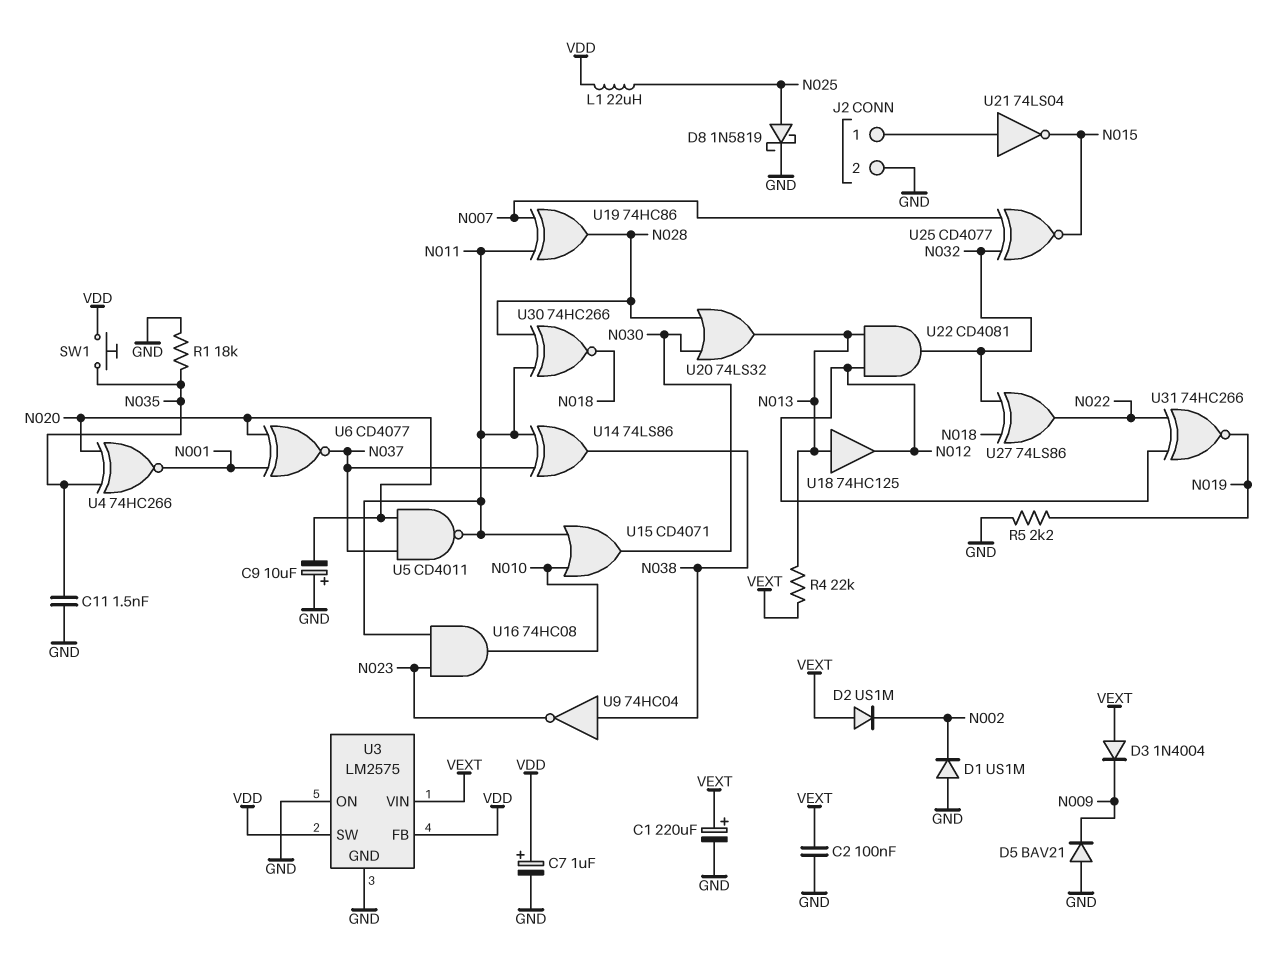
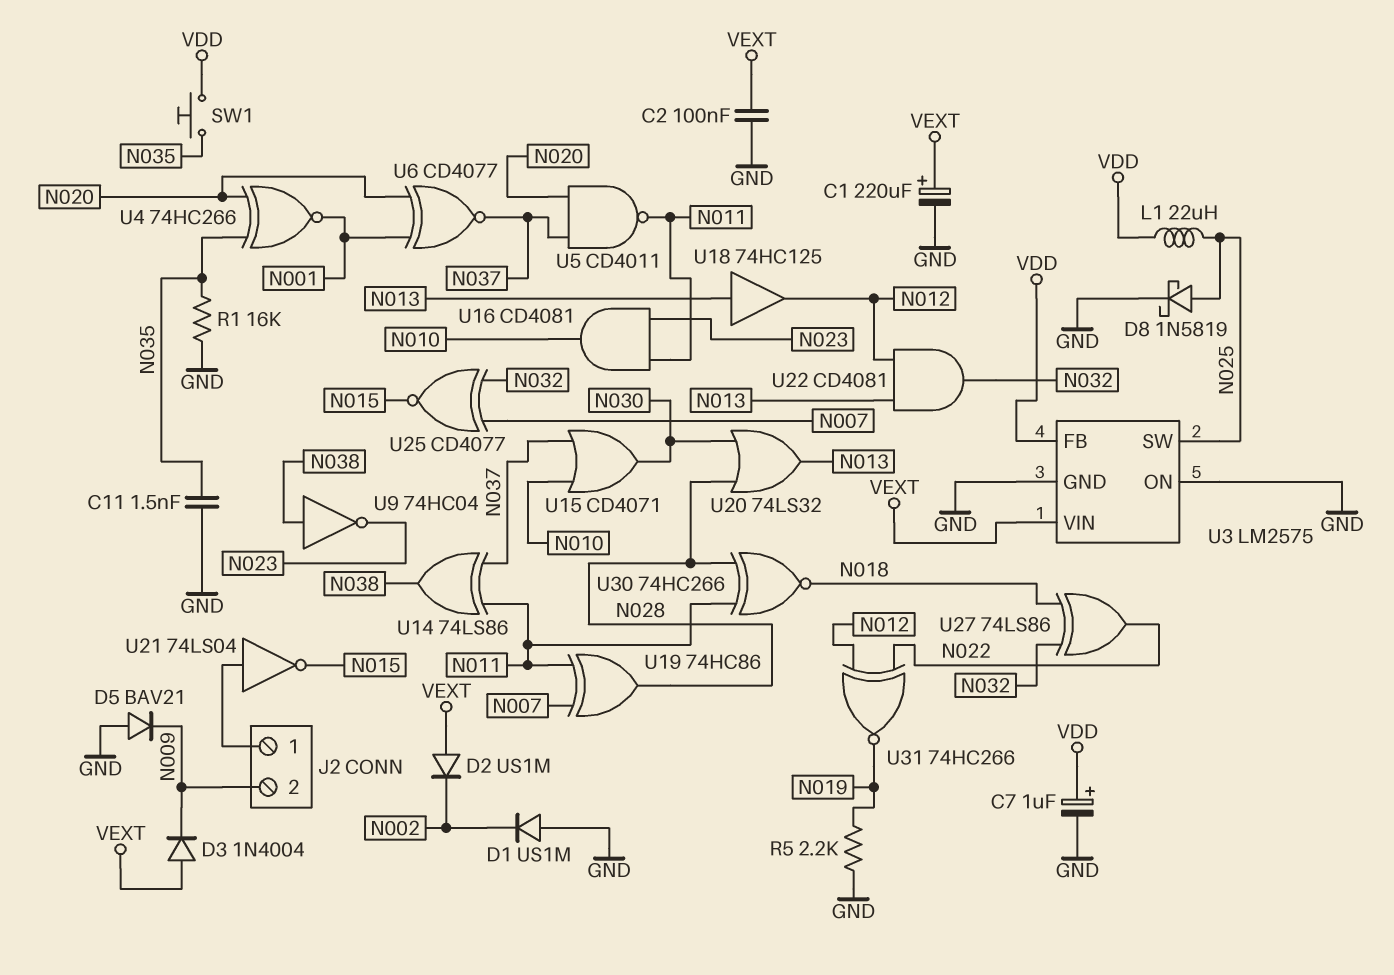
C9: 10uF (plus GND, minus N020) -> none
J2 pin 2: GND -> N009
R1: 18k (GND, N035) -> 16k (GND, N035)
R4: 22k (N013, VEXT) -> none
U3 pin SW: VDD -> N025
U15: OR CD4071 (in N010, in N011, out N030) -> OR CD4071 (in N010, in N037, out N030)
U16: AND 74HC08 (in N011, in N023, out N010) -> AND CD4081 (in N011, in N023, out N010)

